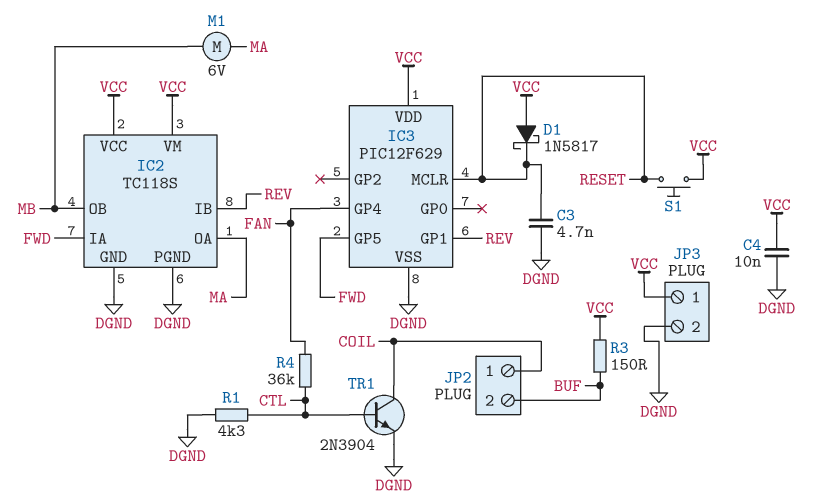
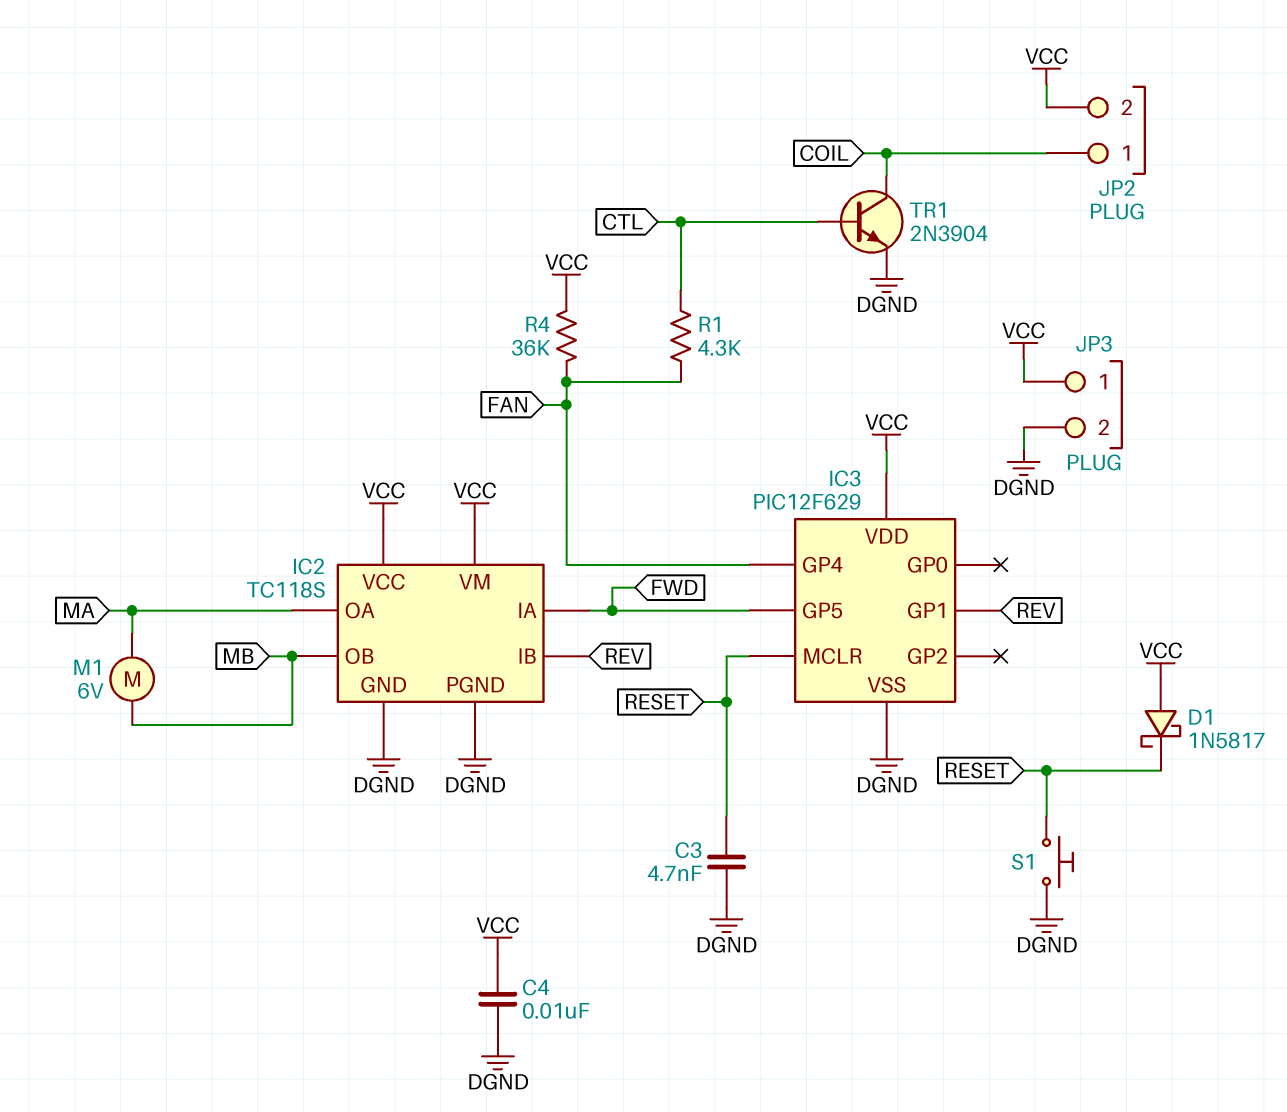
JP2 pin 2: BUF -> VCC
R1: 4.3k (CTL, DGND) -> 4.3k (CTL, FAN)
R3: 150 (BUF, VCC) -> none
R4: 36k (CTL, FAN) -> 36k (FAN, VCC)
S1: button (RESET, VCC) -> button (DGND, RESET)

